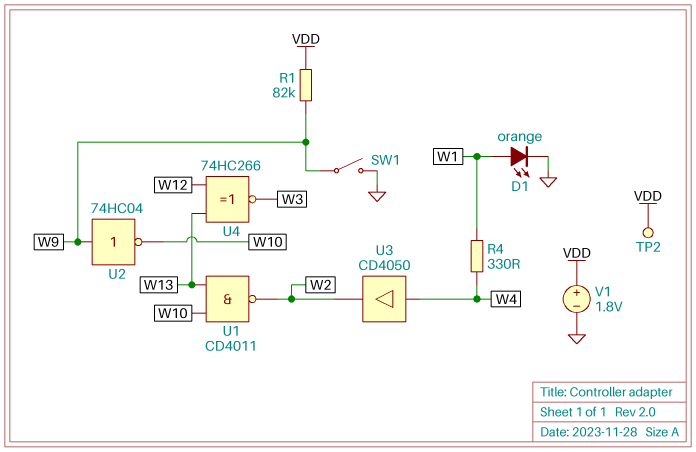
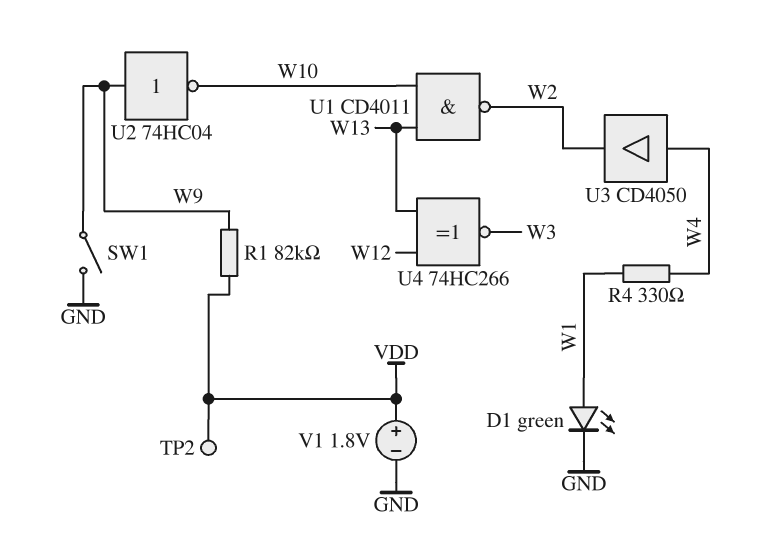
D1: LED orange (A W1, K GND) -> LED green (A W1, K GND)

